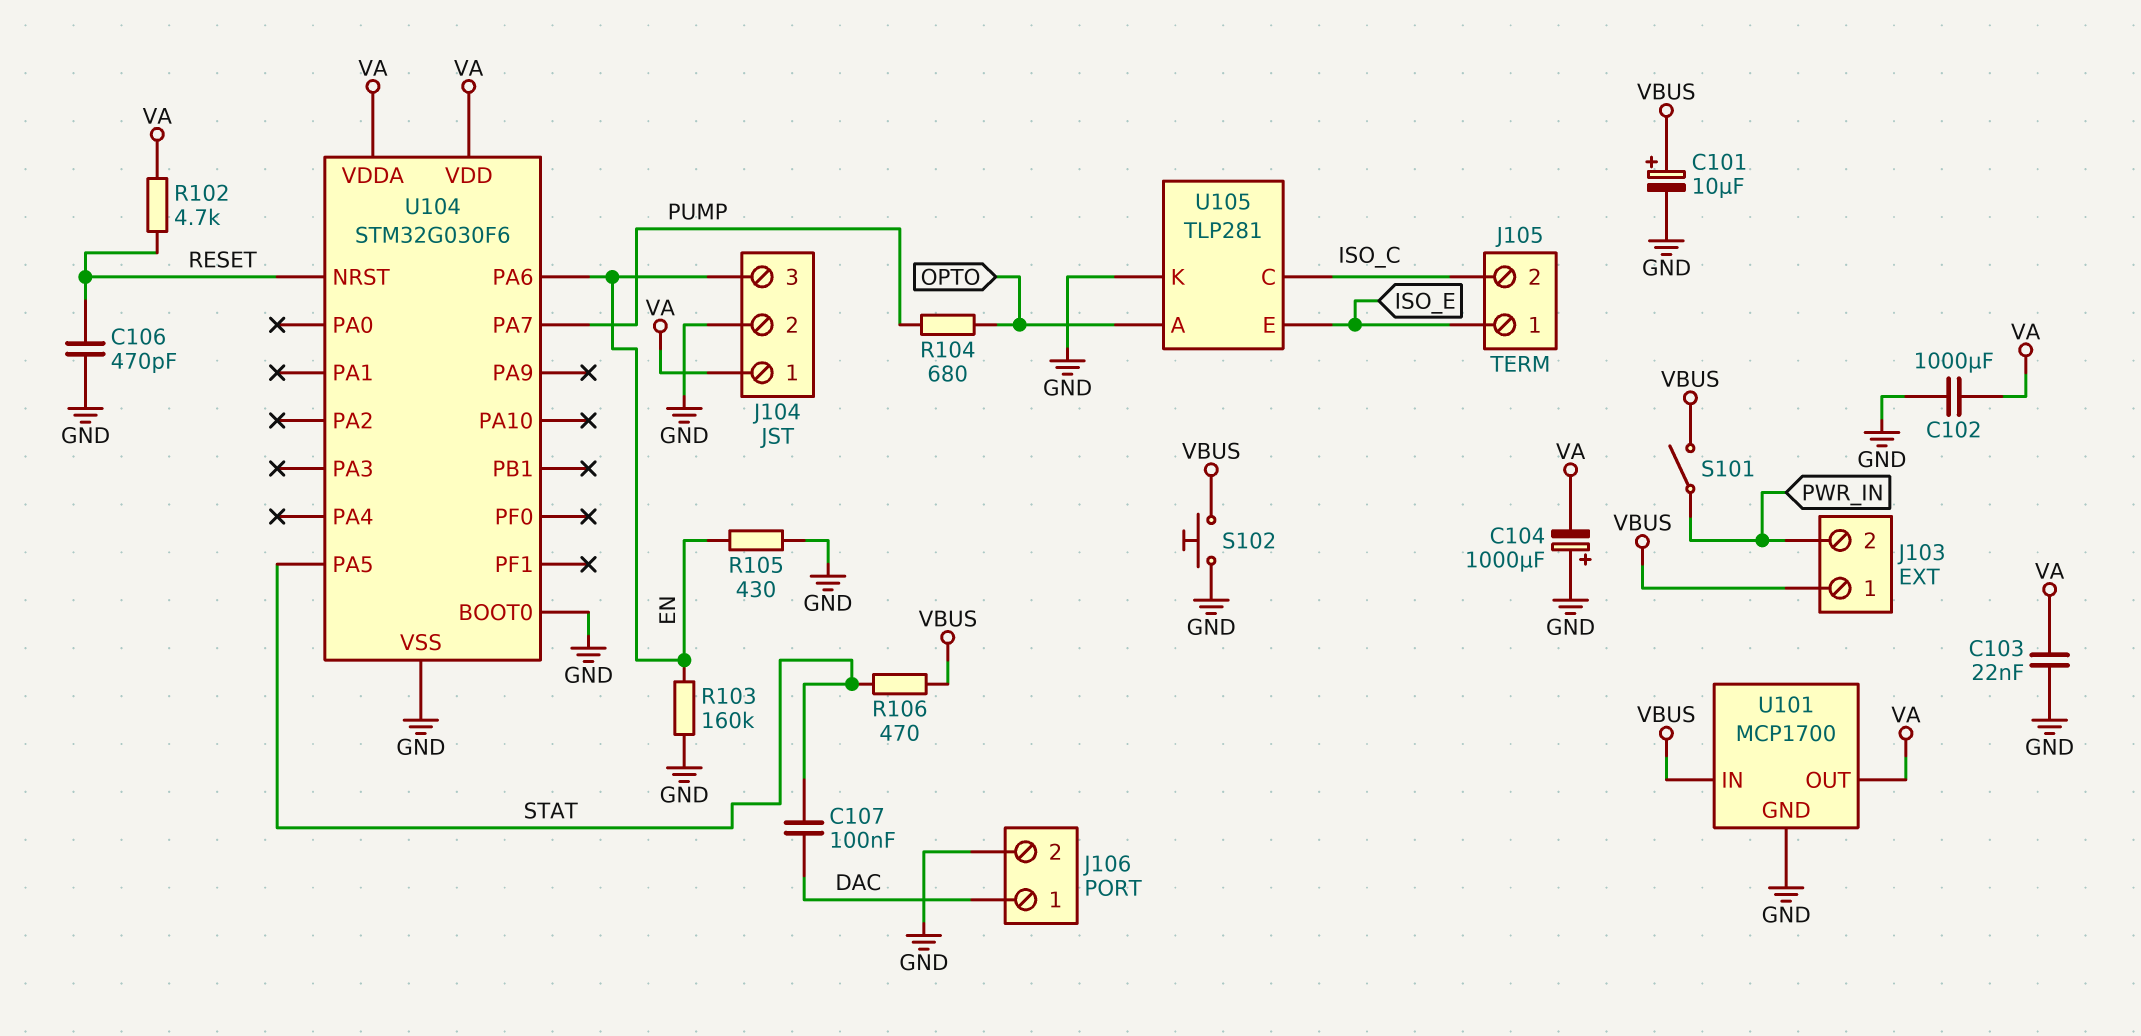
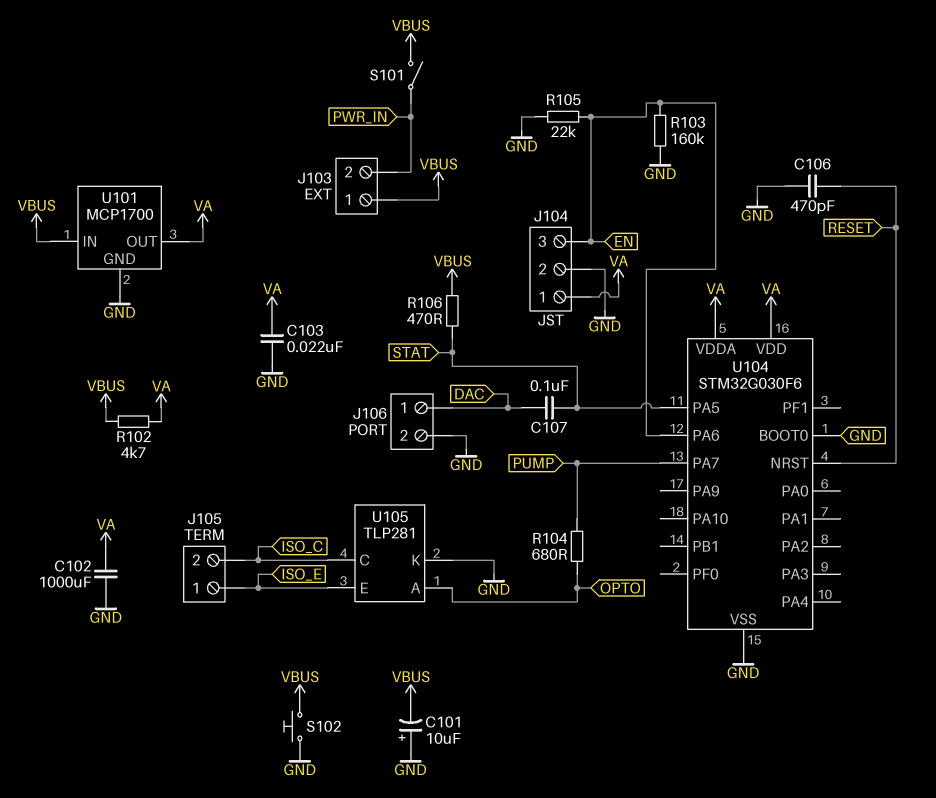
C101: 10uF (plus VBUS, minus GND) -> 10uF (plus GND, minus VBUS)
C104: 1000uF (plus GND, minus VA) -> none
R102: 4.7k (RESET, VA) -> 4.7k (VA, VBUS)
R105: 430 (EN, GND) -> 22k (EN, GND)

